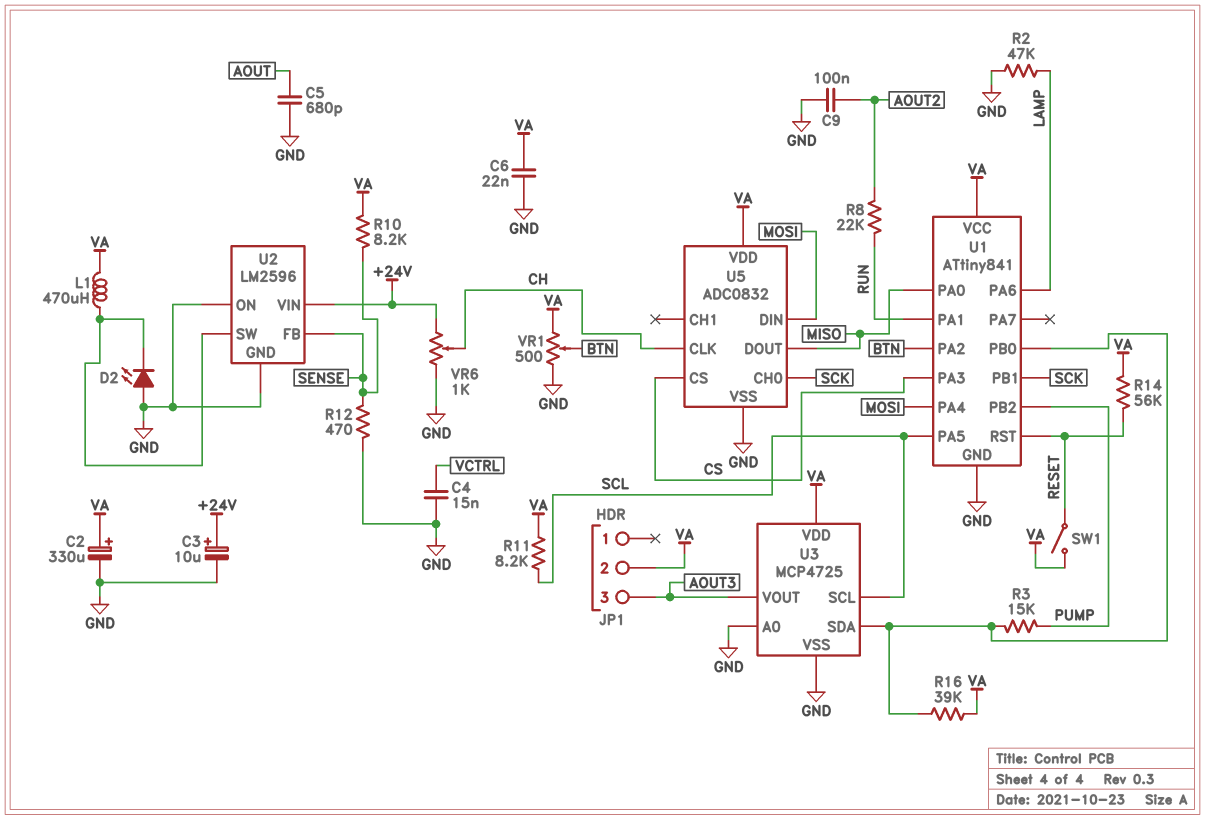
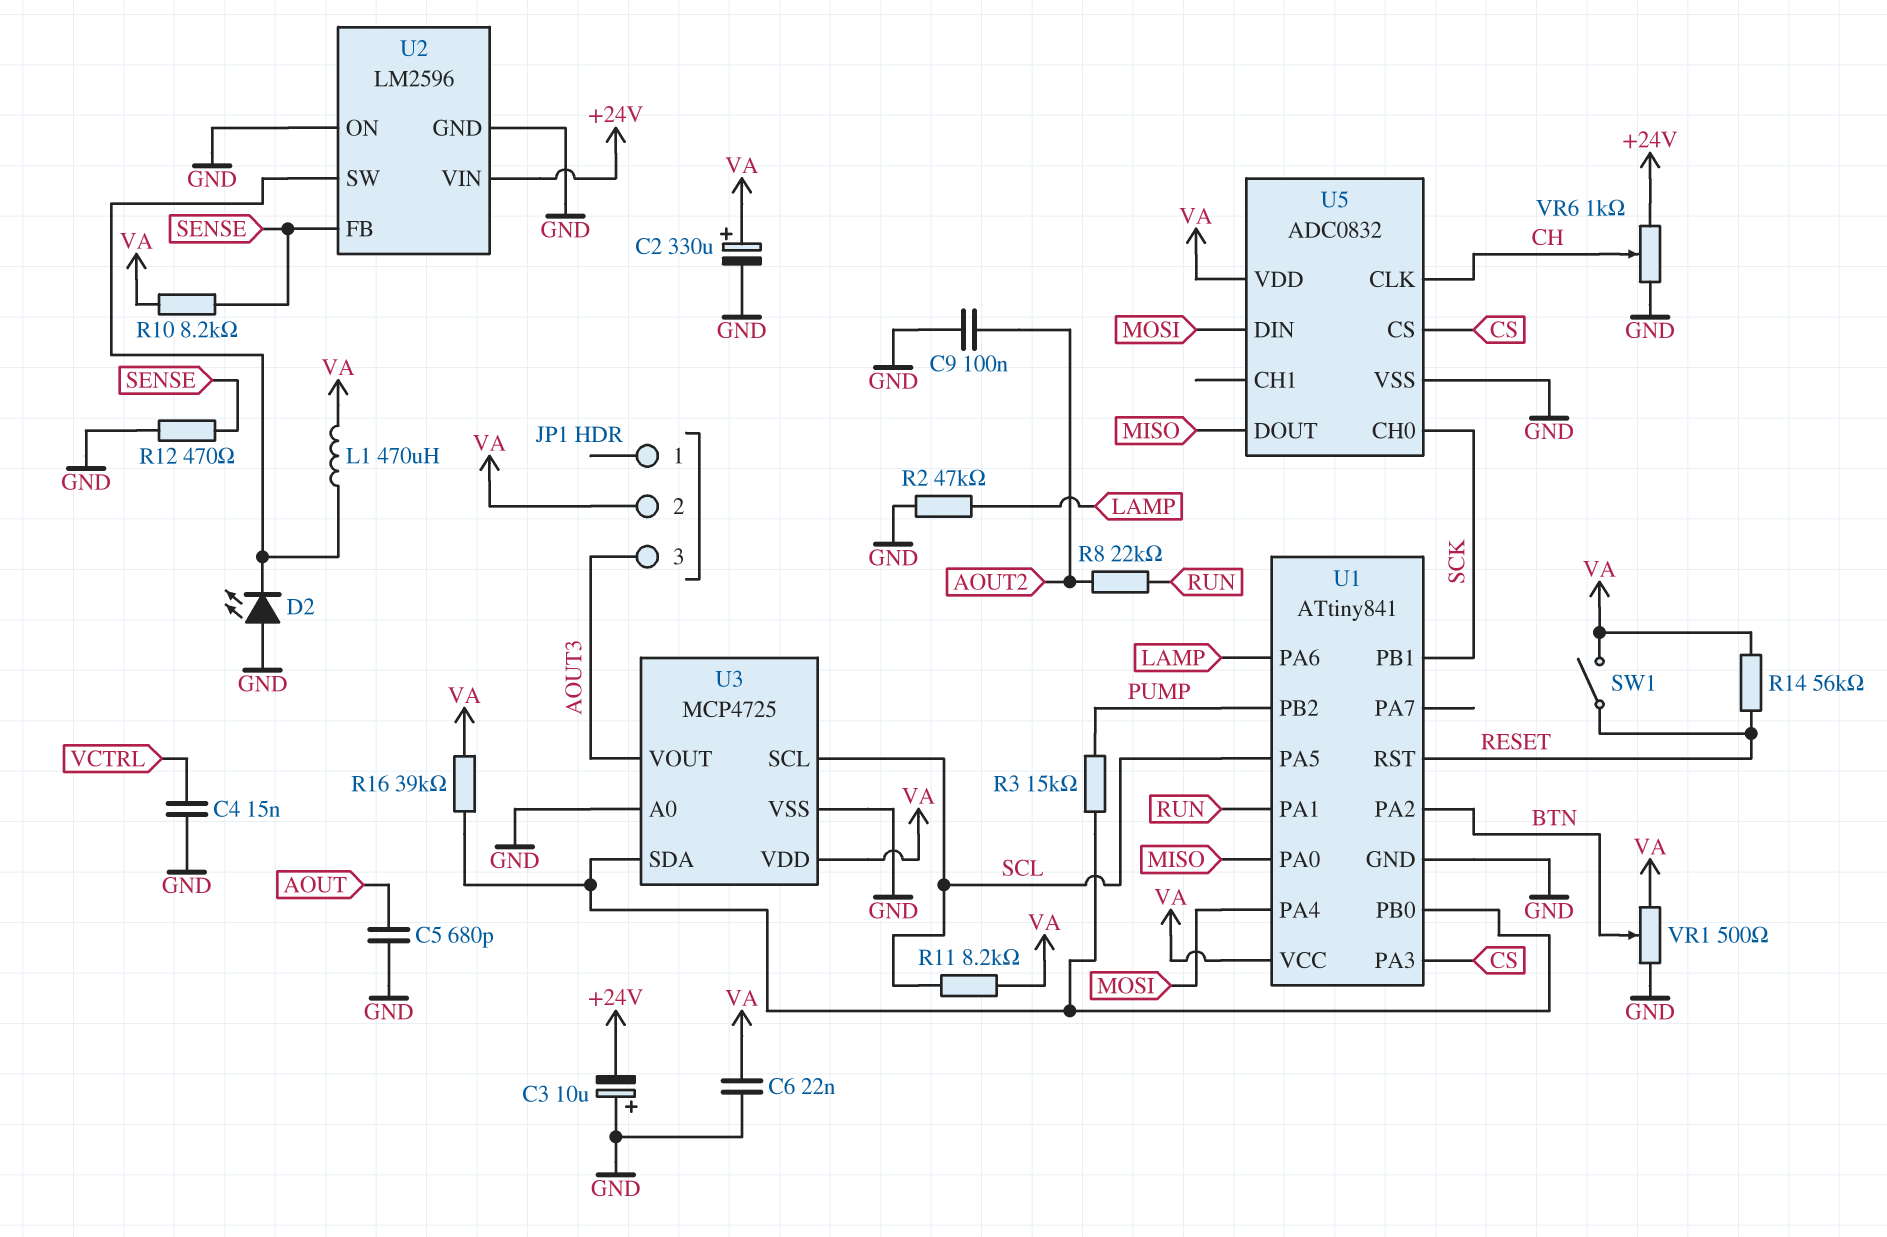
C3: 10uF (plus +24V, minus GND) -> 10uF (plus GND, minus +24V)

